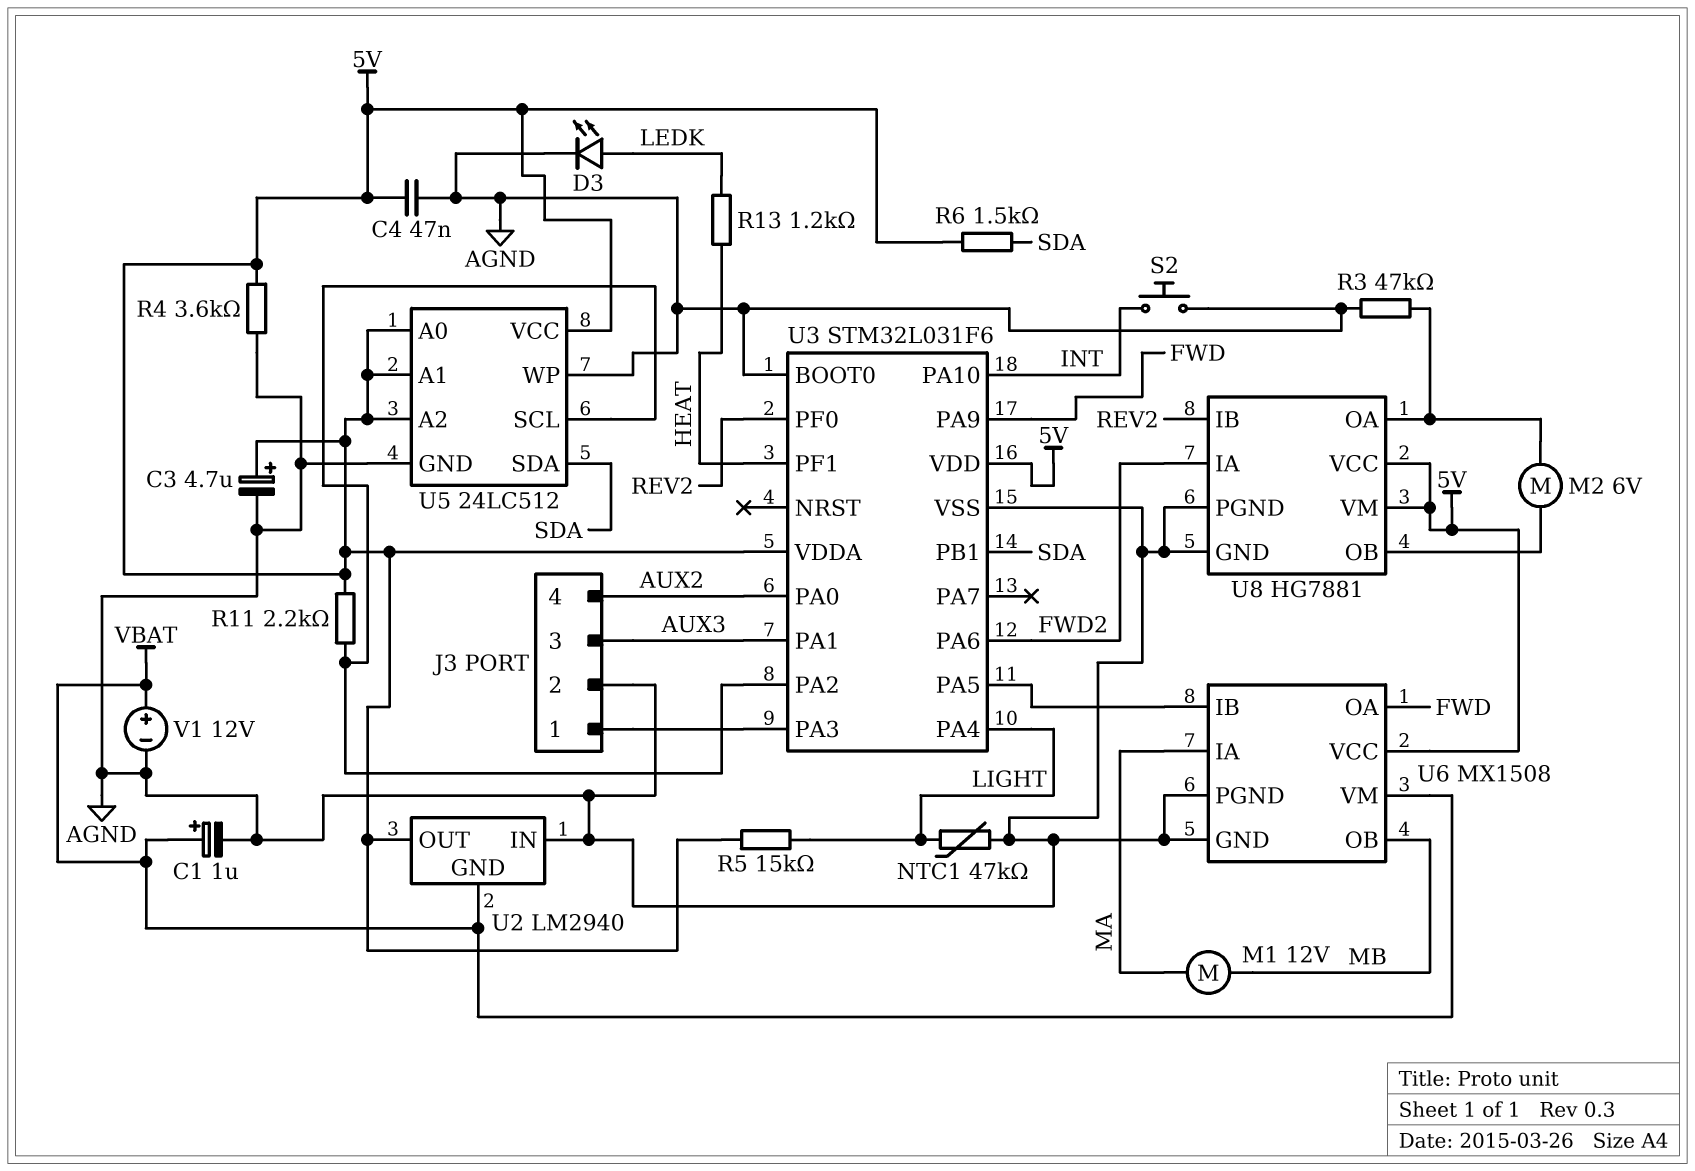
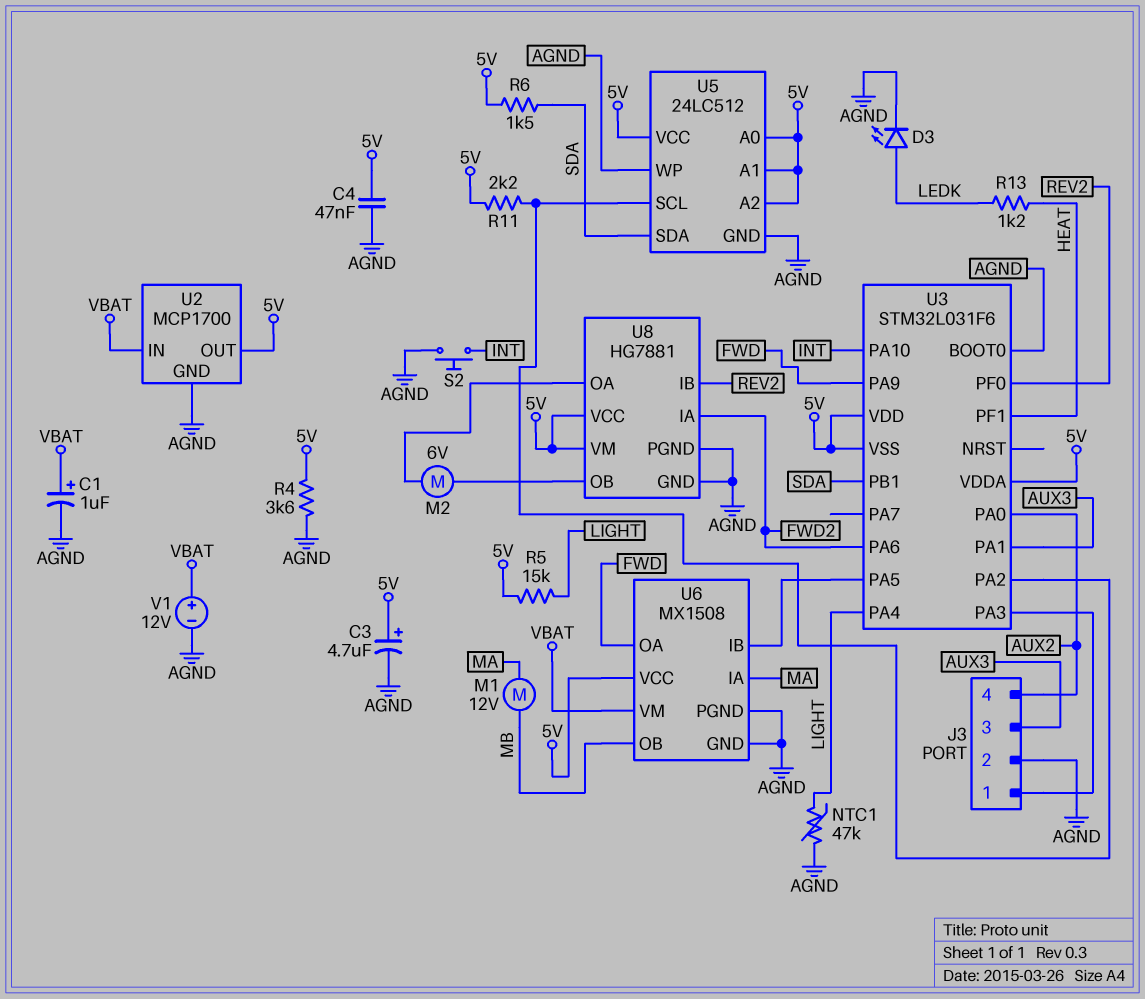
R3: 47k (AGND, U8/OA) -> none
U2: LM2940 -> MCP1700
U2 pin GND: VBAT -> AGND
U2 pin IN: AGND -> VBAT
U3 pin VSS: AGND -> 5V

